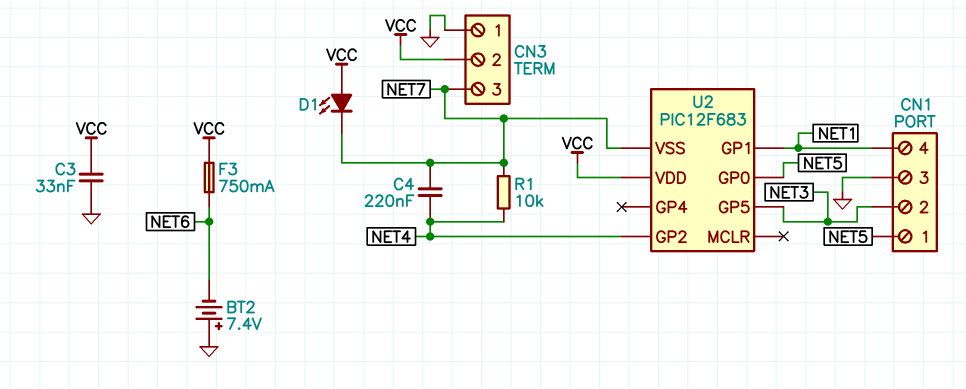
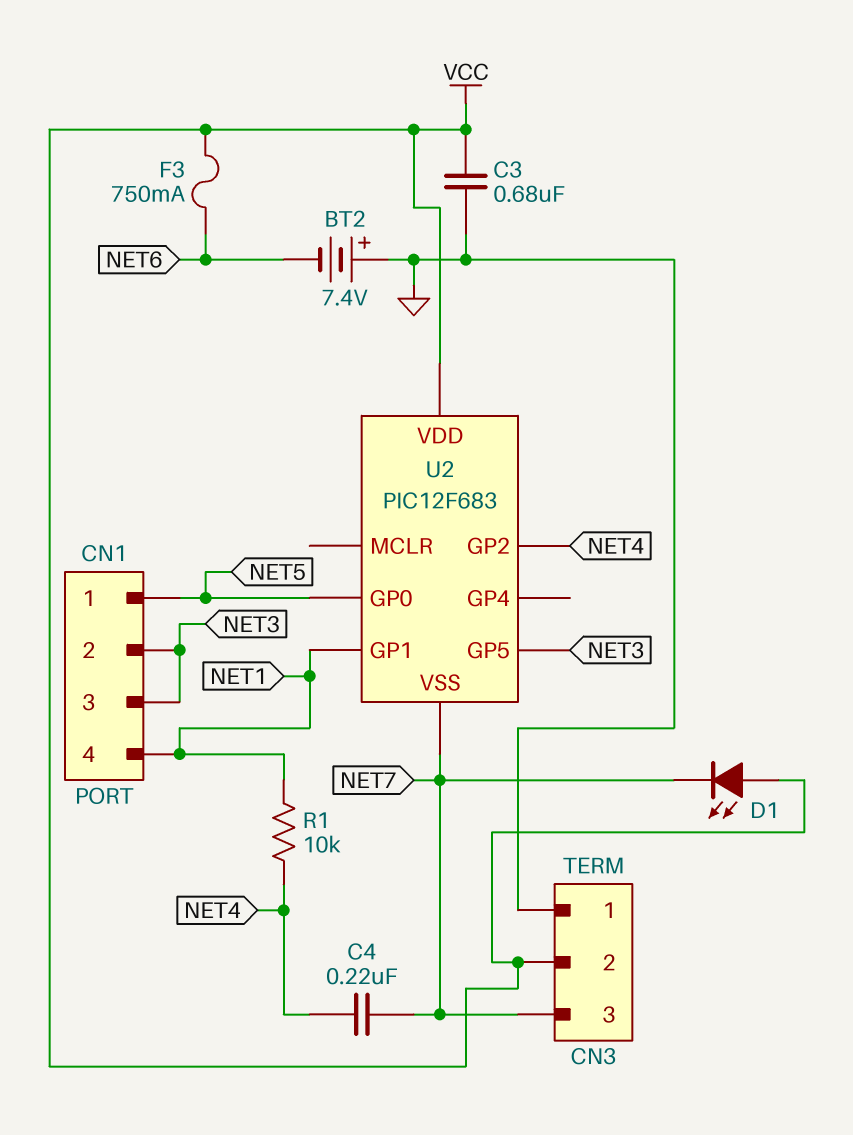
C3: 33nF (GND, VCC) -> 680nF (GND, VCC)
CN1 pin 3: GND -> NET3
R1: 10k (NET4, NET7) -> 10k (NET1, NET4)

